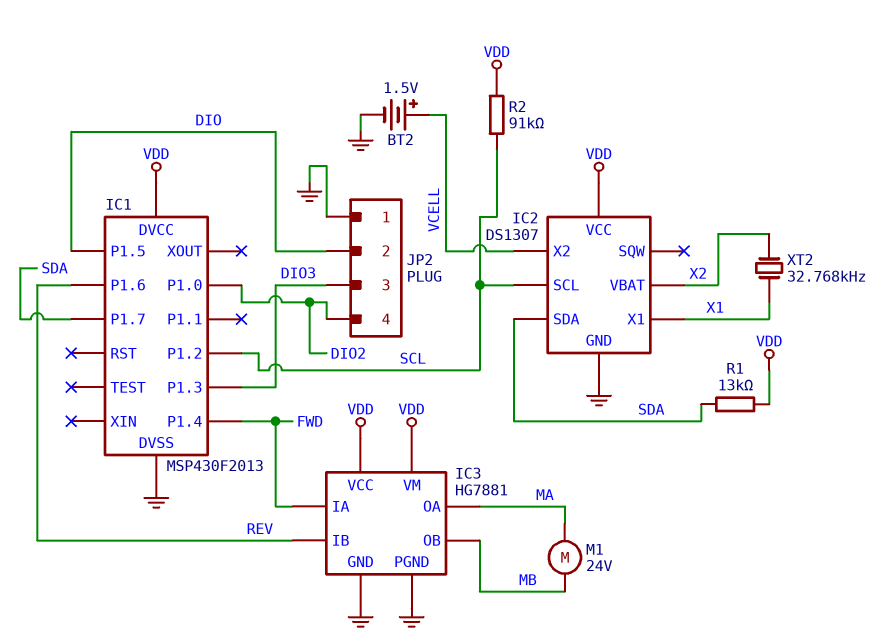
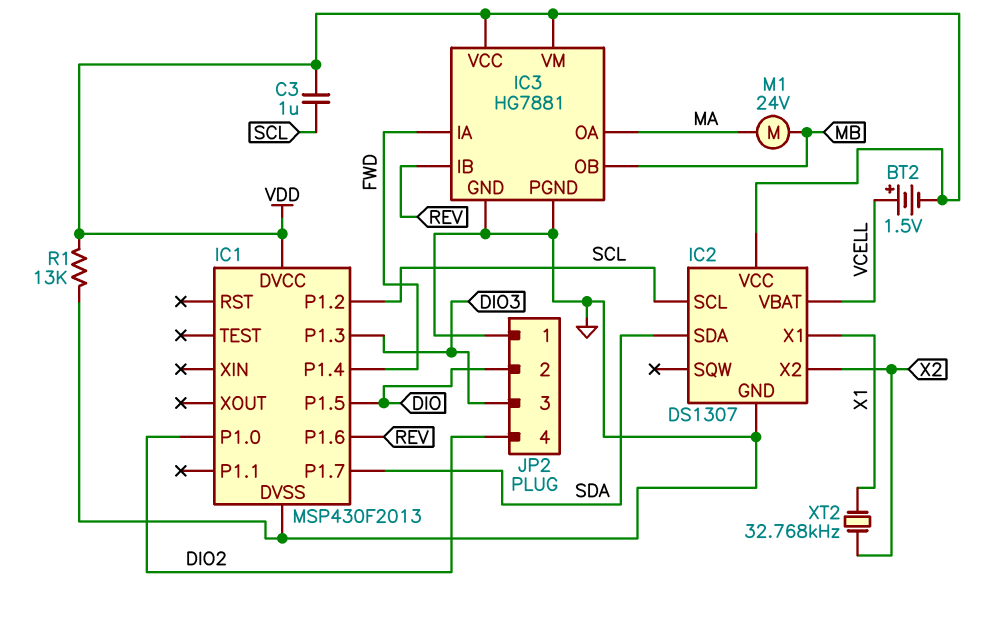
BT2: 1.5V (plus VCELL, minus GND) -> 1.5V (plus VCELL, minus VDD)
C3: none -> 1uF (SCL, VDD)
IC2 pin VBAT: X2 -> VCELL
IC2 pin X2: VCELL -> X2
R1: 13k (SDA, VDD) -> 13k (GND, VDD)
R2: 91k (SCL, VDD) -> none

